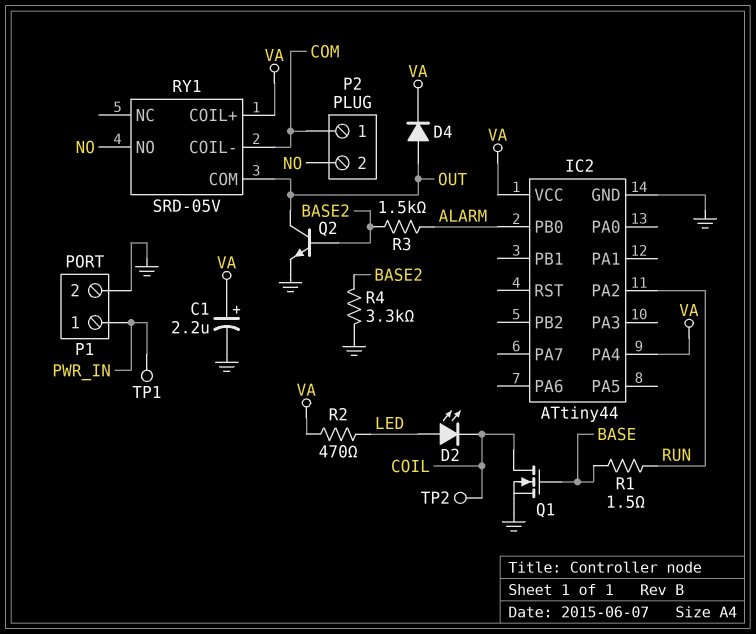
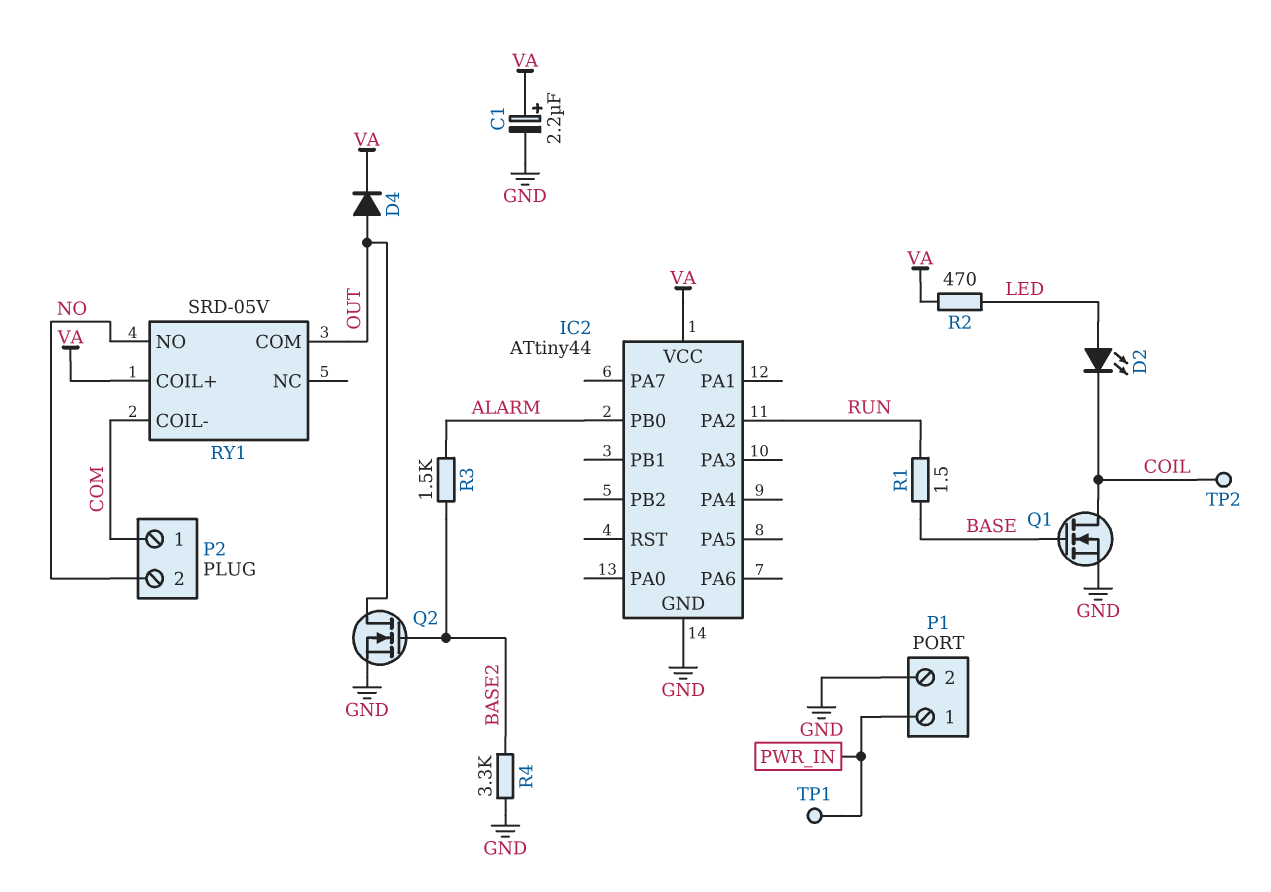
IC2 pin PA4: VA -> none
Q2: NPN (B BASE2, C OUT, E GND) -> NMOS (G BASE2, D OUT, S GND)

